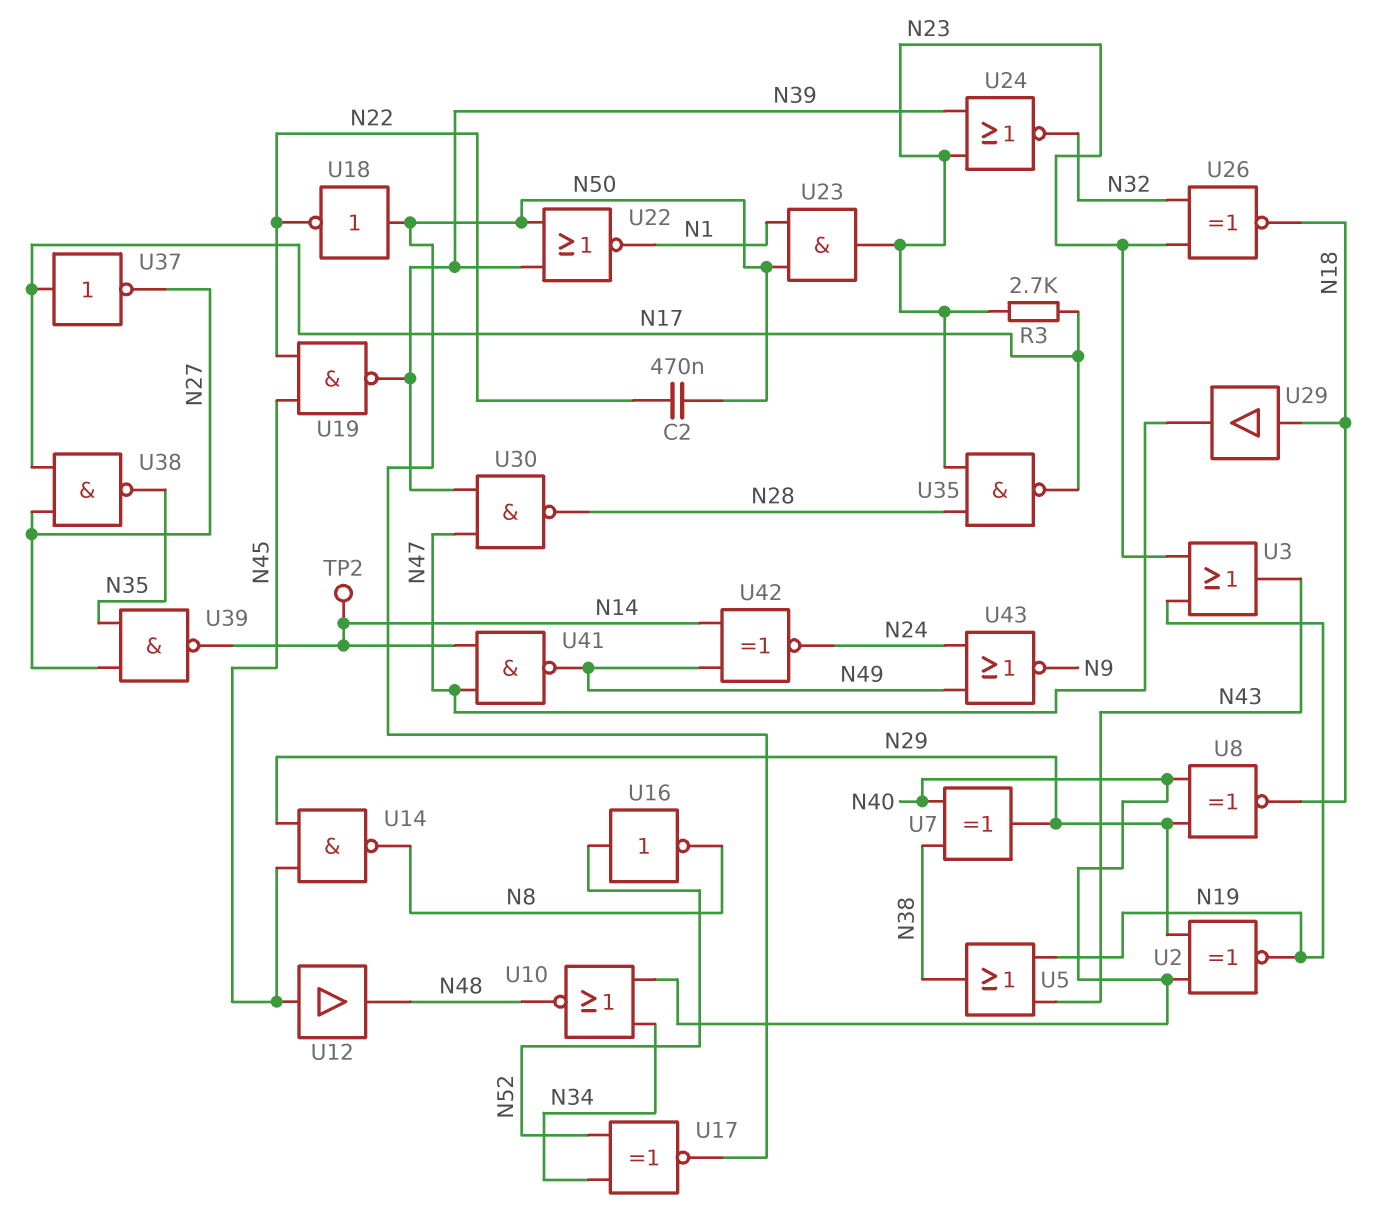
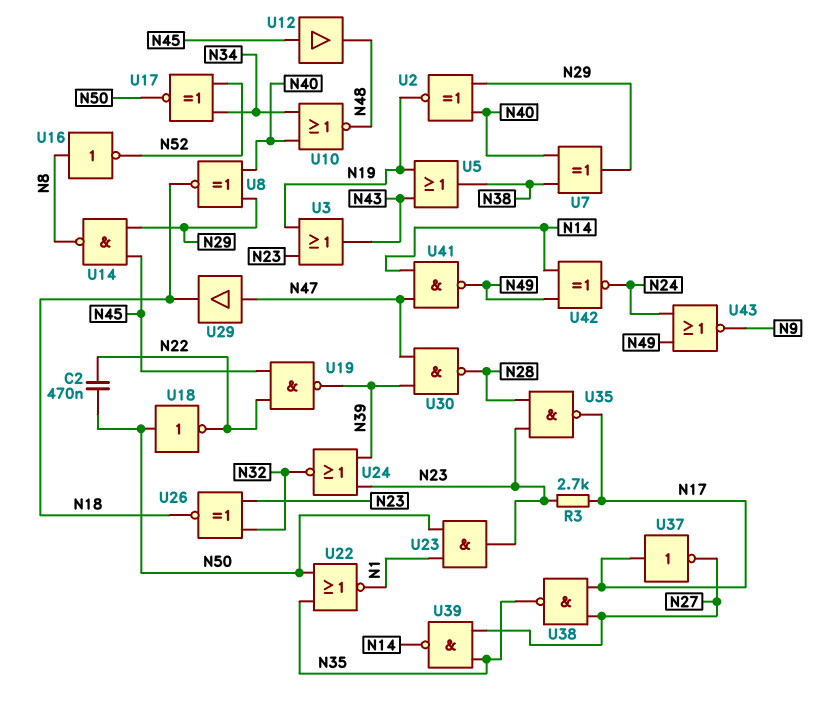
TP2: test point (N14) -> none
U16: NOT (in N52, out N8) -> NOT (in N8, out N52)
U22: NOR (in N39, in N50, out N1) -> NOR (in N35, in N50, out N1)
U29: buffer (in N18, out N47) -> buffer (in N47, out N18)

